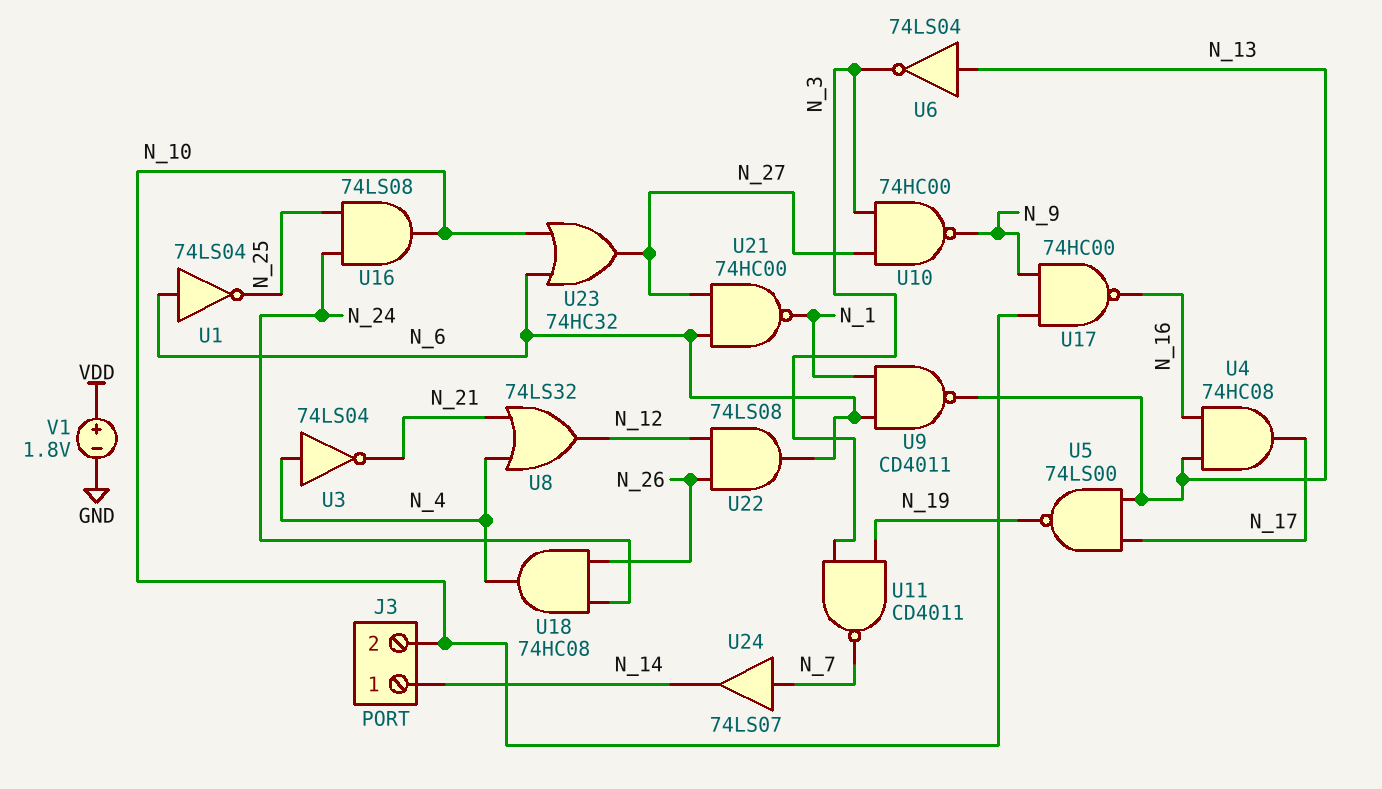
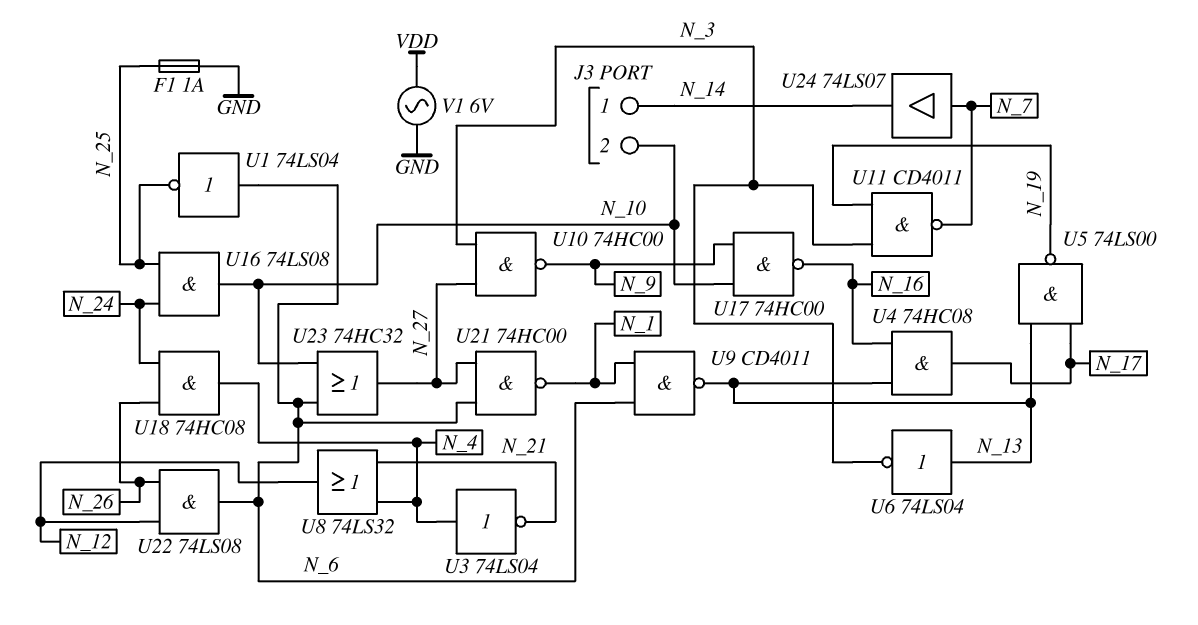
F1: none -> 1A (GND, N_25)
V1: 1.8V (plus VDD, minus GND) -> AC 6V (GND, VDD)

